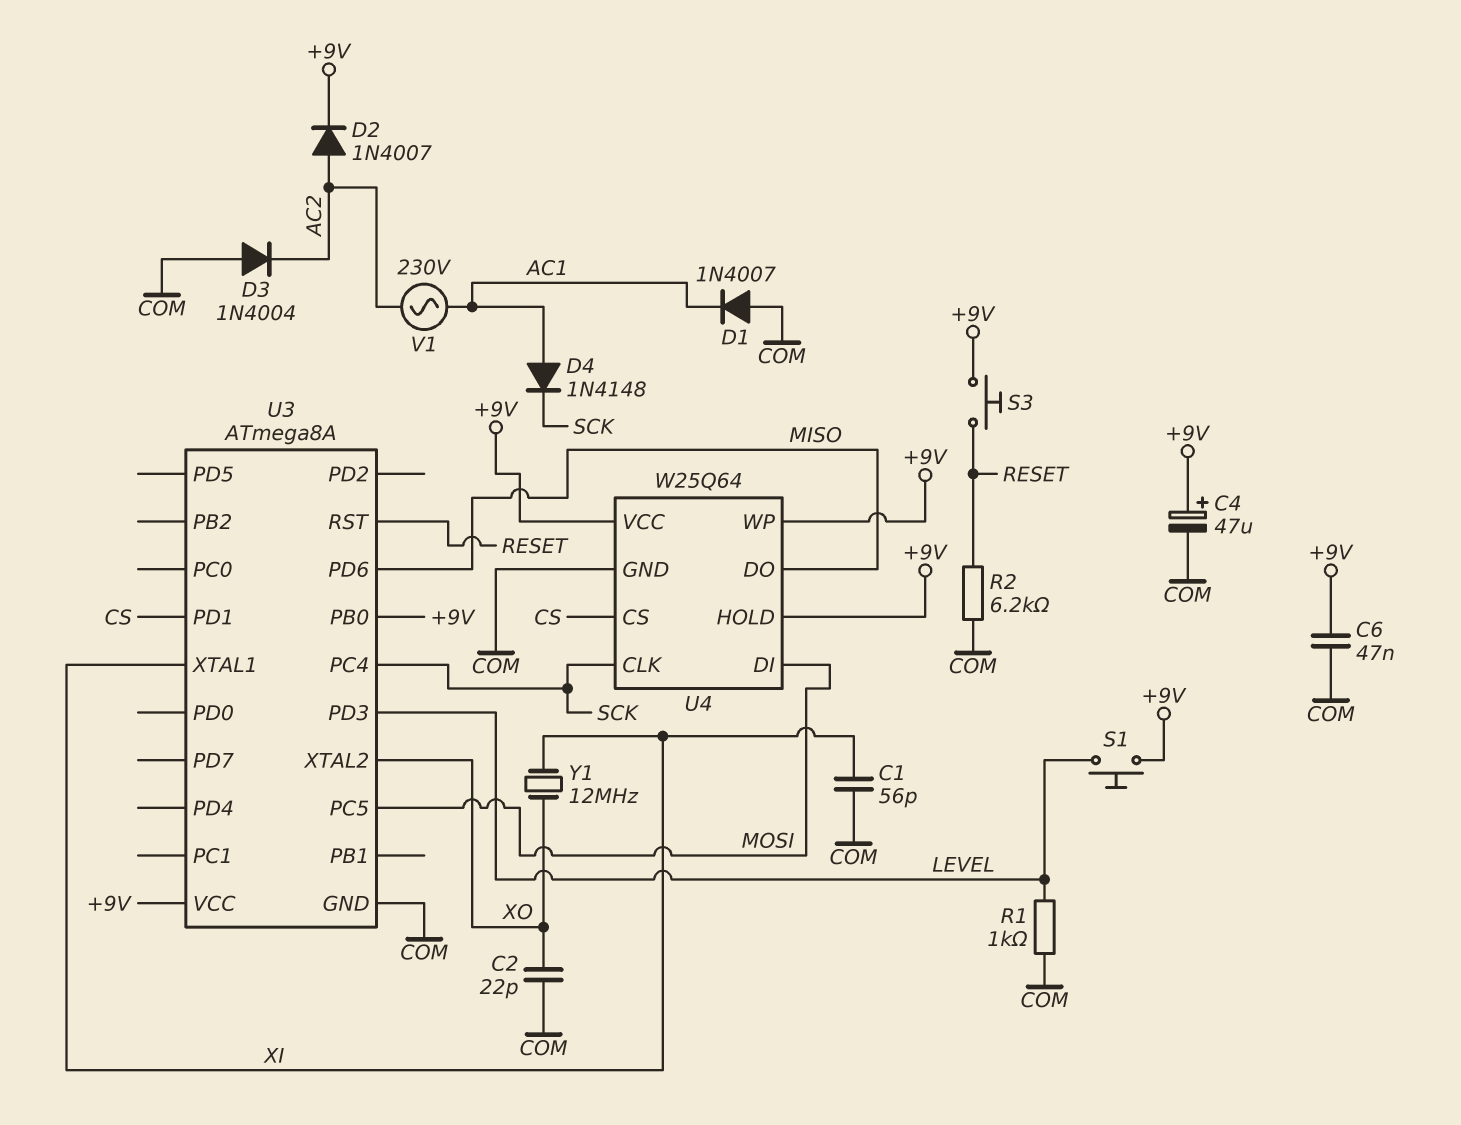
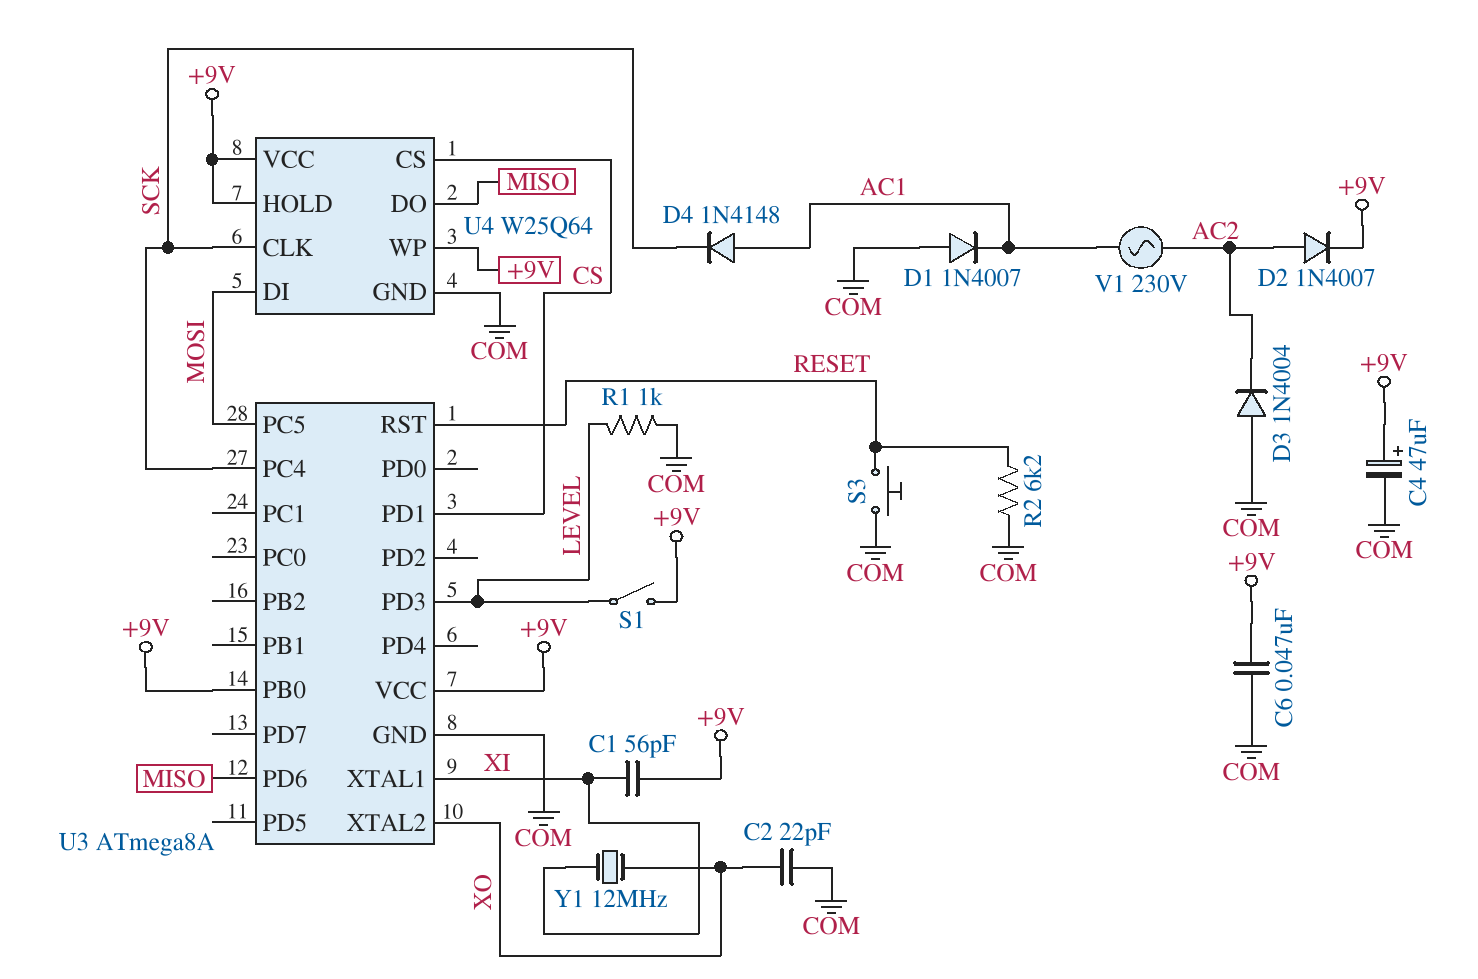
C1: 56pF (COM, XI) -> 56pF (+9V, XI)
S1: button (+9V, LEVEL) -> switch (+9V, LEVEL)
S3: button (+9V, RESET) -> button (COM, RESET)

